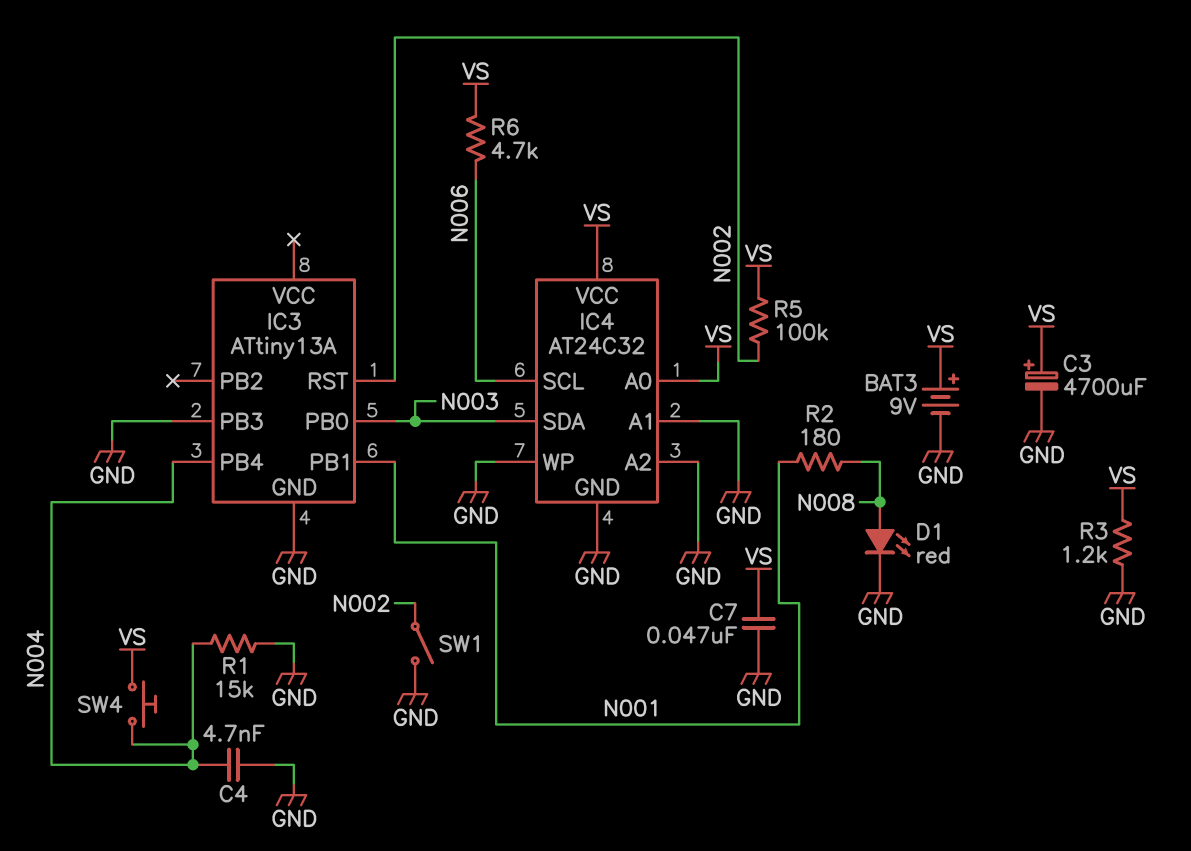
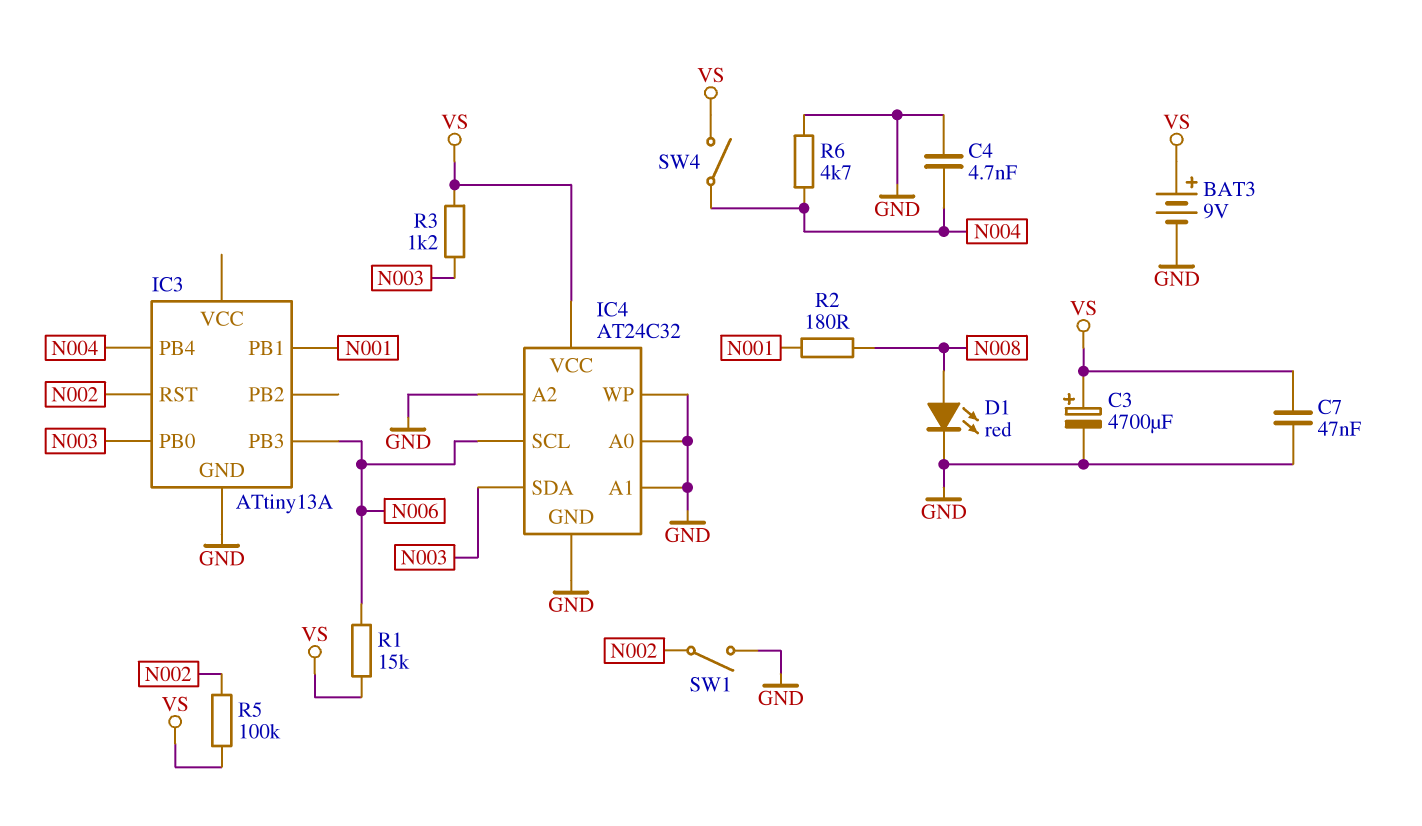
IC3 pin PB3: GND -> N006
IC4 pin A0: VS -> GND
R1: 15k (GND, N004) -> 15k (N006, VS)
R3: 1.2k (GND, VS) -> 1.2k (N003, VS)
R6: 4.7k (N006, VS) -> 4.7k (GND, N004)
SW4: button (N004, VS) -> switch (N004, VS)

